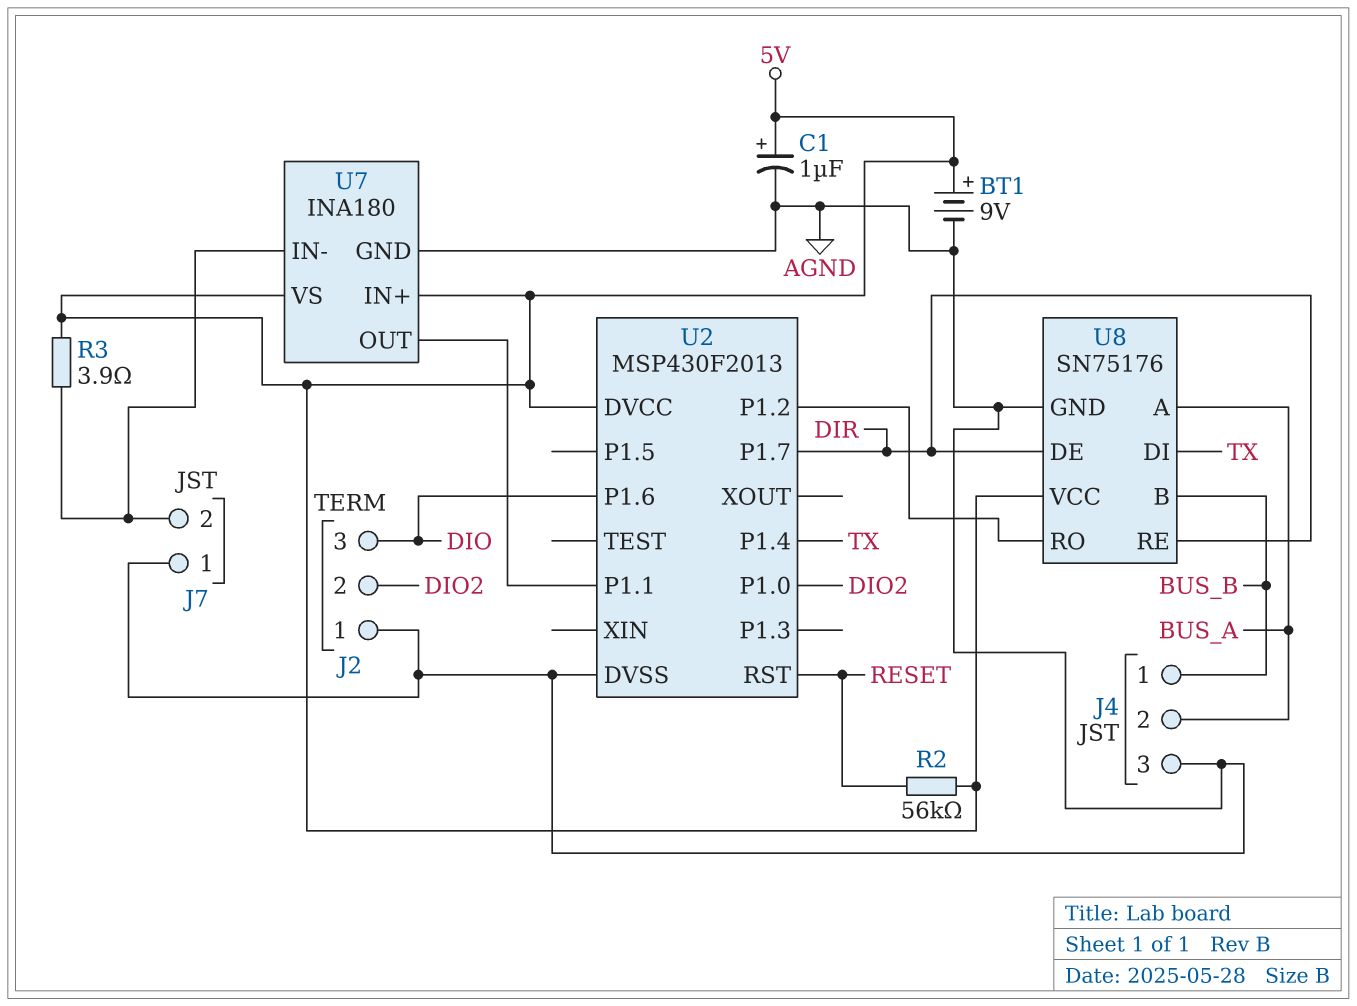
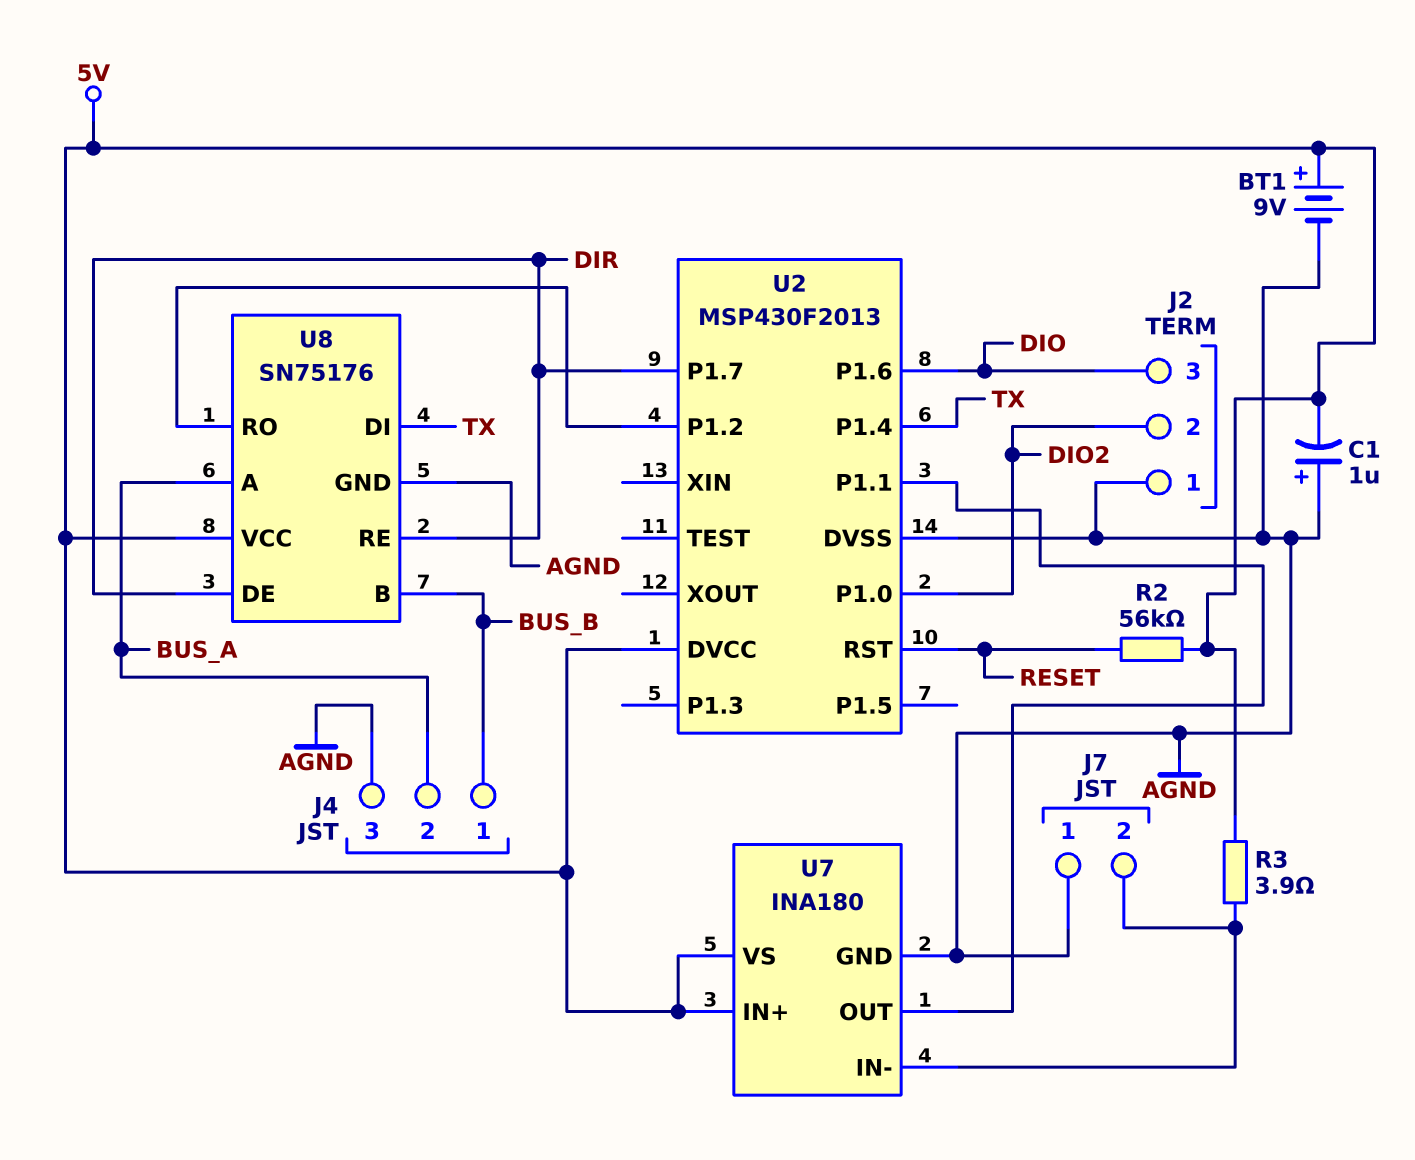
C1: 1uF (plus 5V, minus AGND) -> 1uF (plus AGND, minus 5V)

